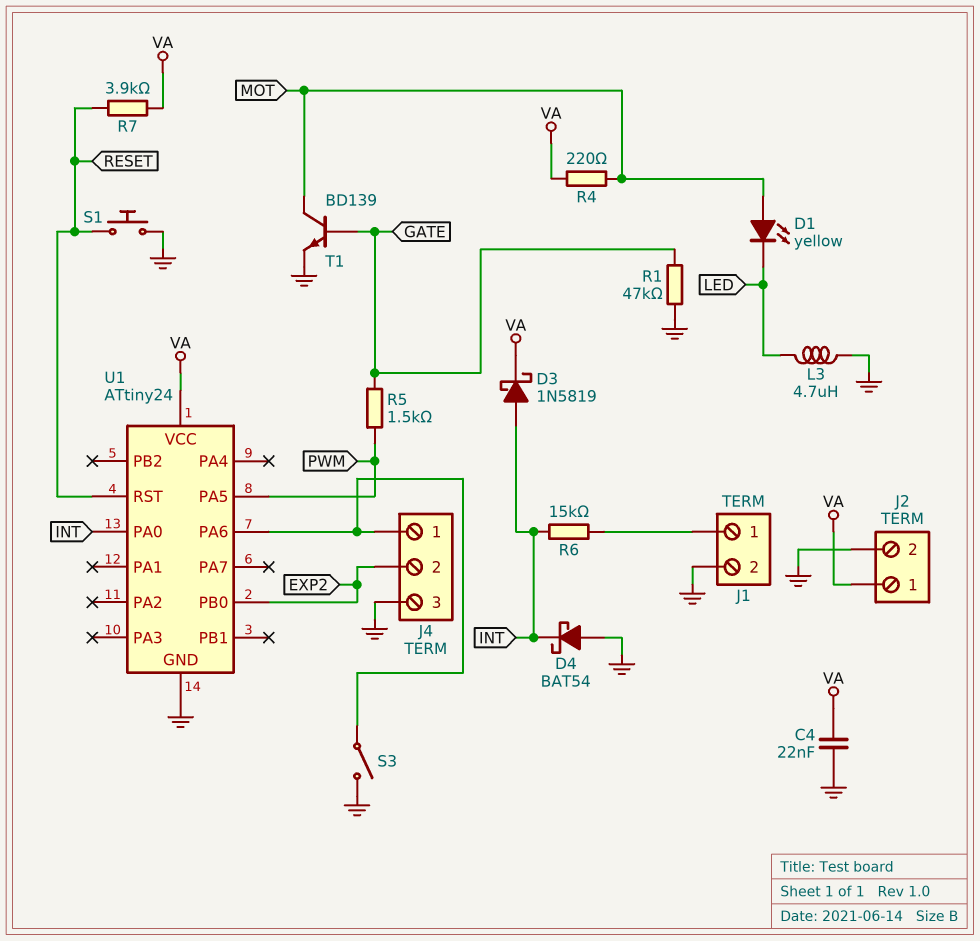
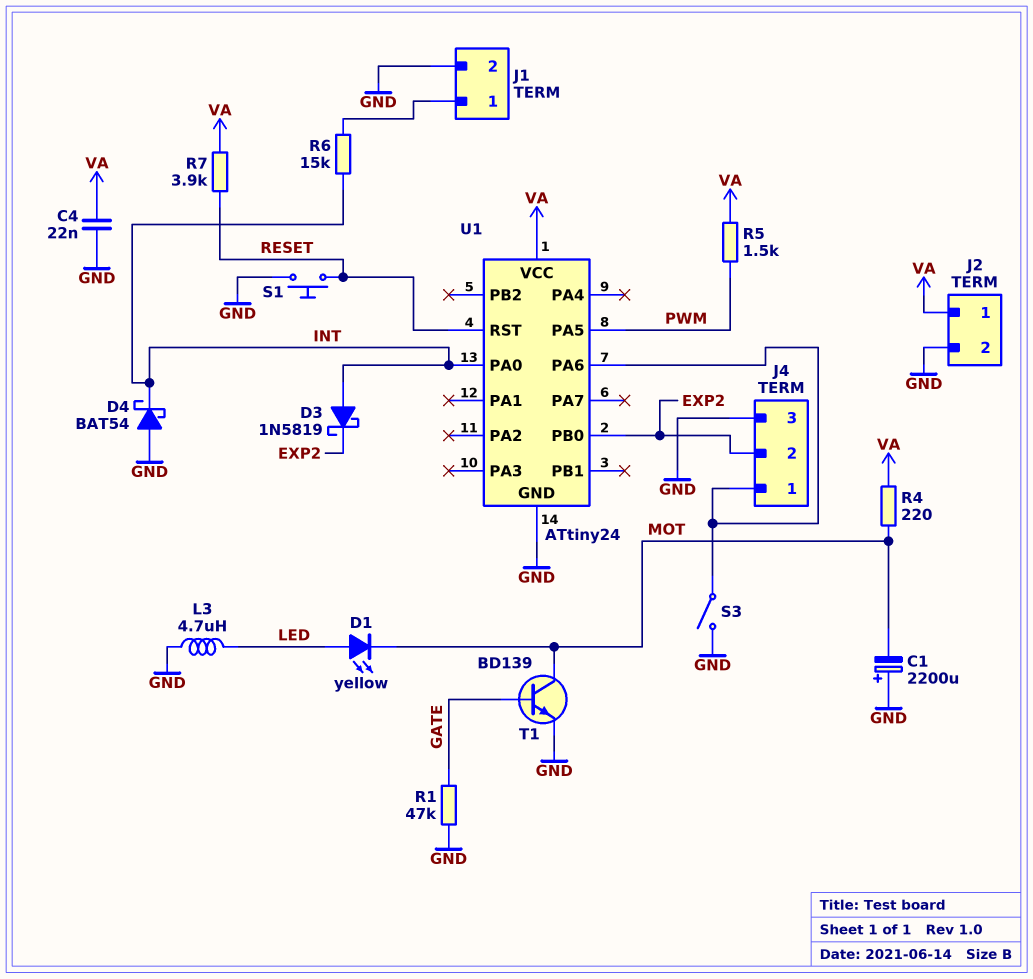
C1: none -> 2200uF (plus GND, minus MOT)
D1: LED yellow (A MOT, K LED) -> LED yellow (A LED, K MOT)
D3: schottky 1N5819 (A INT, K VA) -> schottky 1N5819 (A INT, K EXP2)
R5: 1.5k (GATE, PWM) -> 1.5k (PWM, VA)

